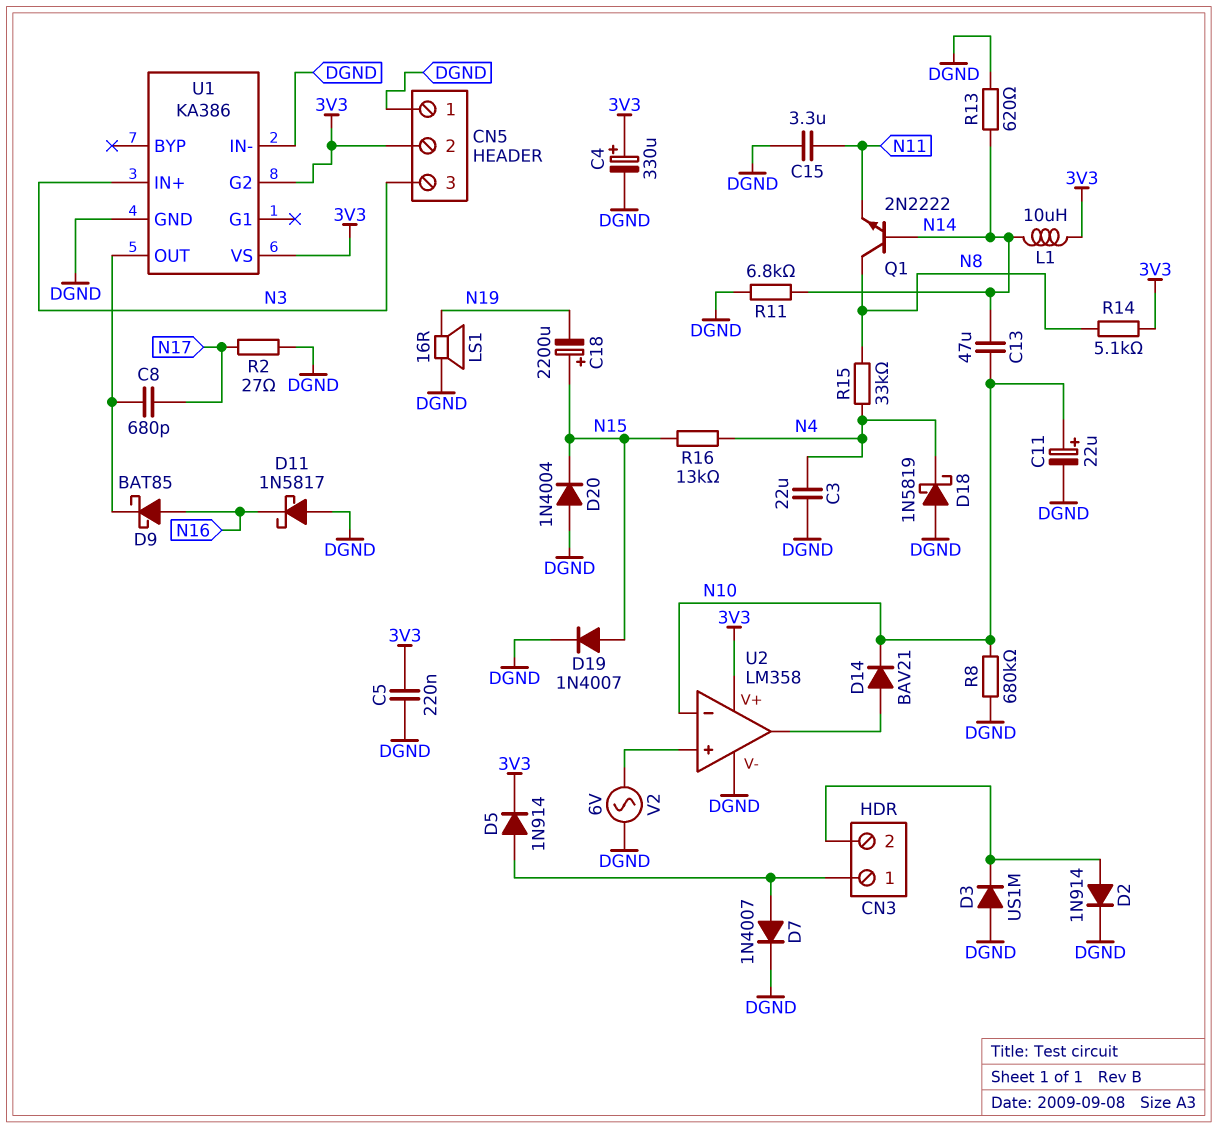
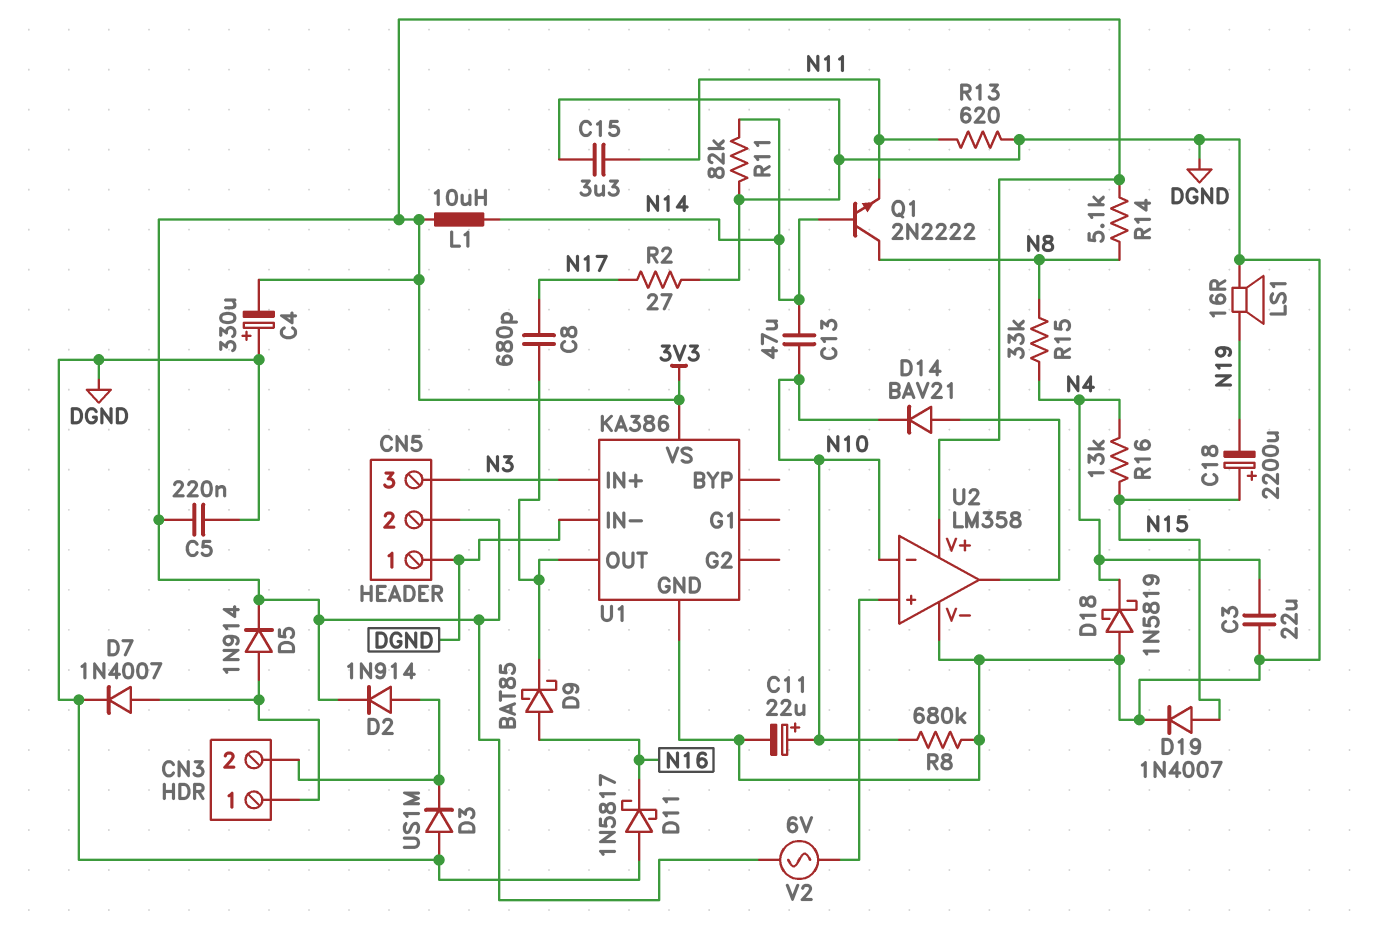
C4: 330uF (plus 3V3, minus DGND) -> 330uF (plus DGND, minus 3V3)
D2: diode 1N914 (A CN3/2, K DGND) -> diode 1N914 (A CN3/2, K 3V3)
D20: diode 1N4004 (A DGND, K N15) -> none
R11: 6.8k (DGND, N14) -> 82k (DGND, N14)
R13: 620 (DGND, N14) -> 620 (DGND, N11)
U1 pin G2: 3V3 -> none
V2: AC 6V (DGND, U2/in+) -> AC 6V (3V3, U2/in+)

